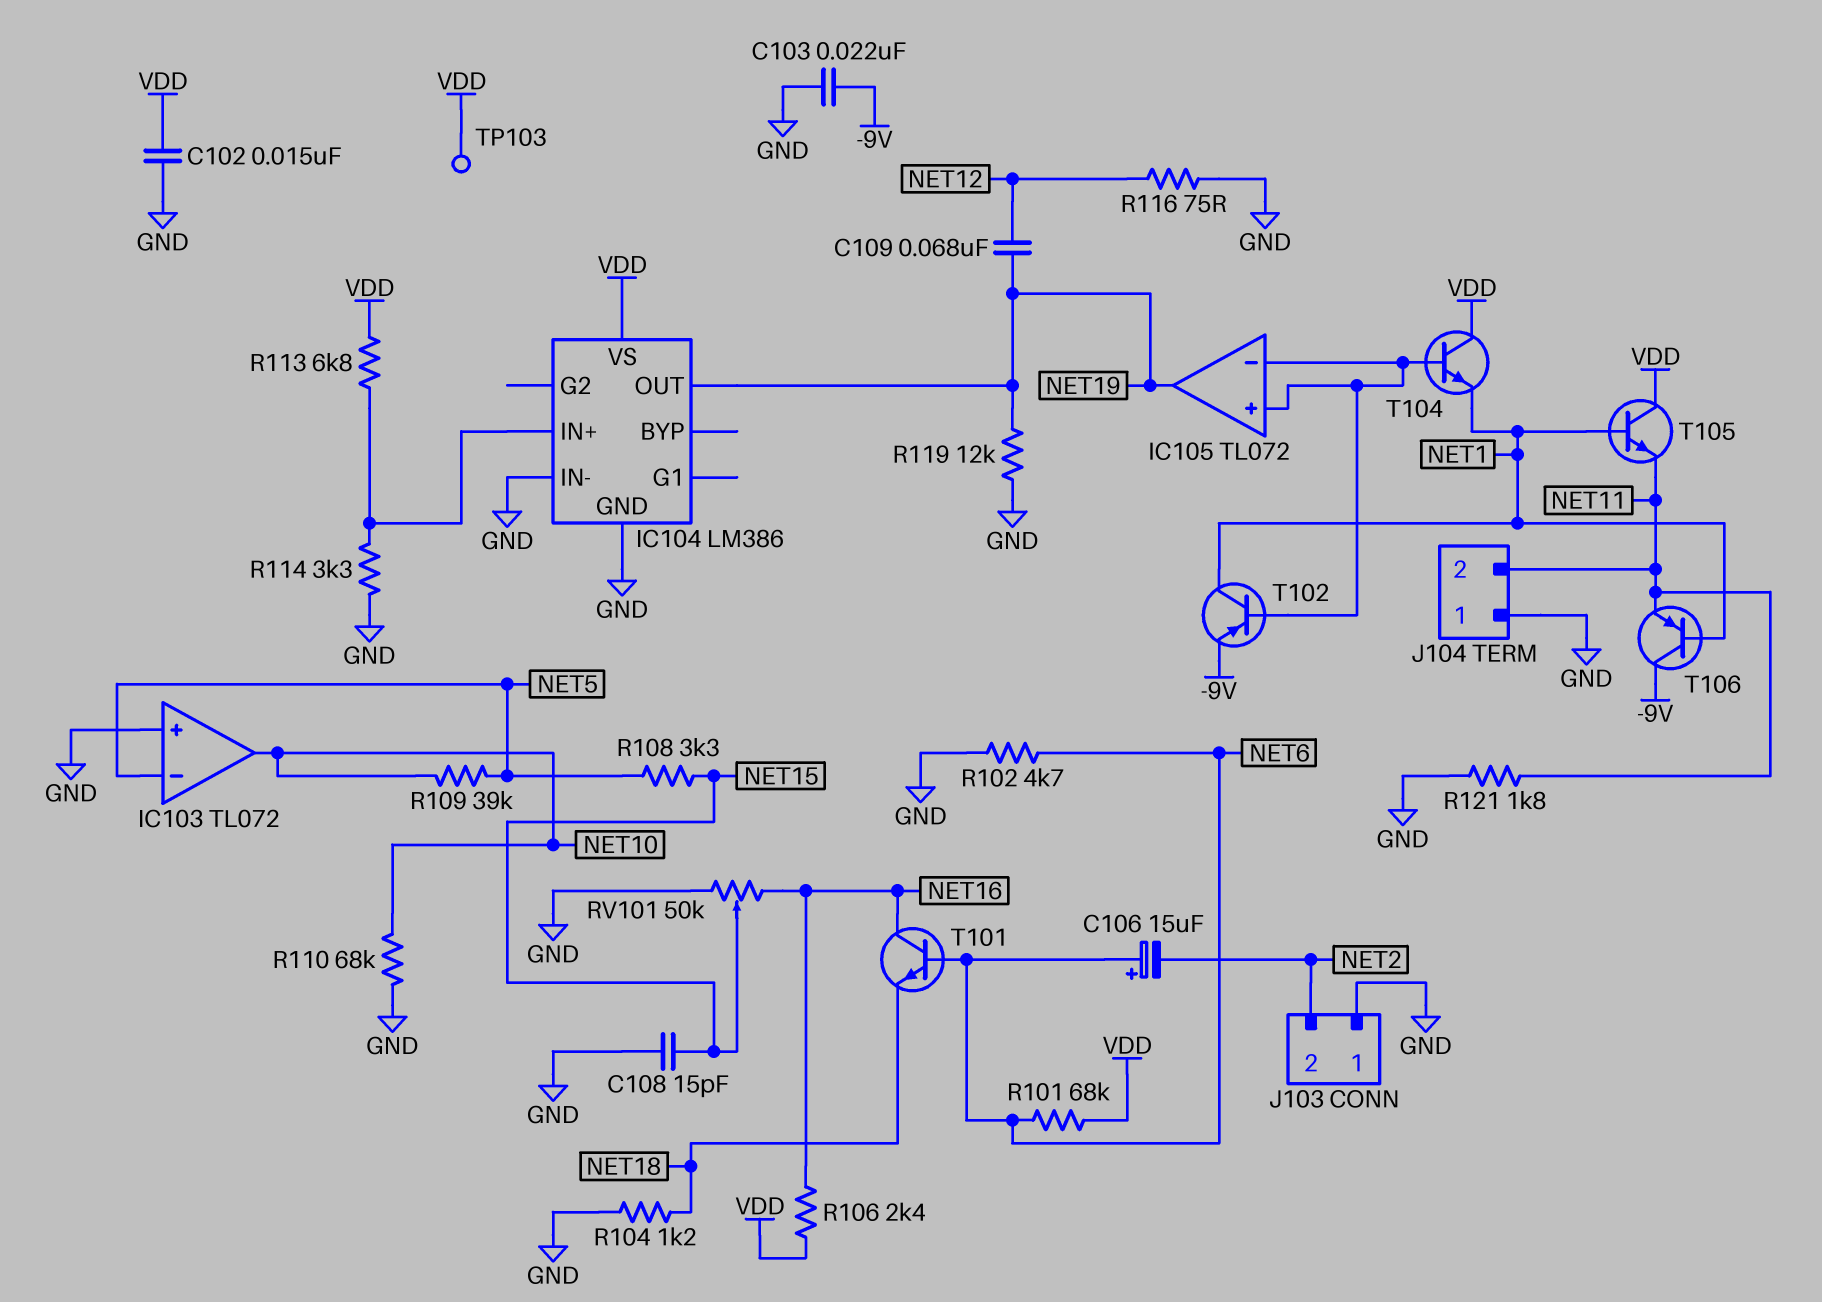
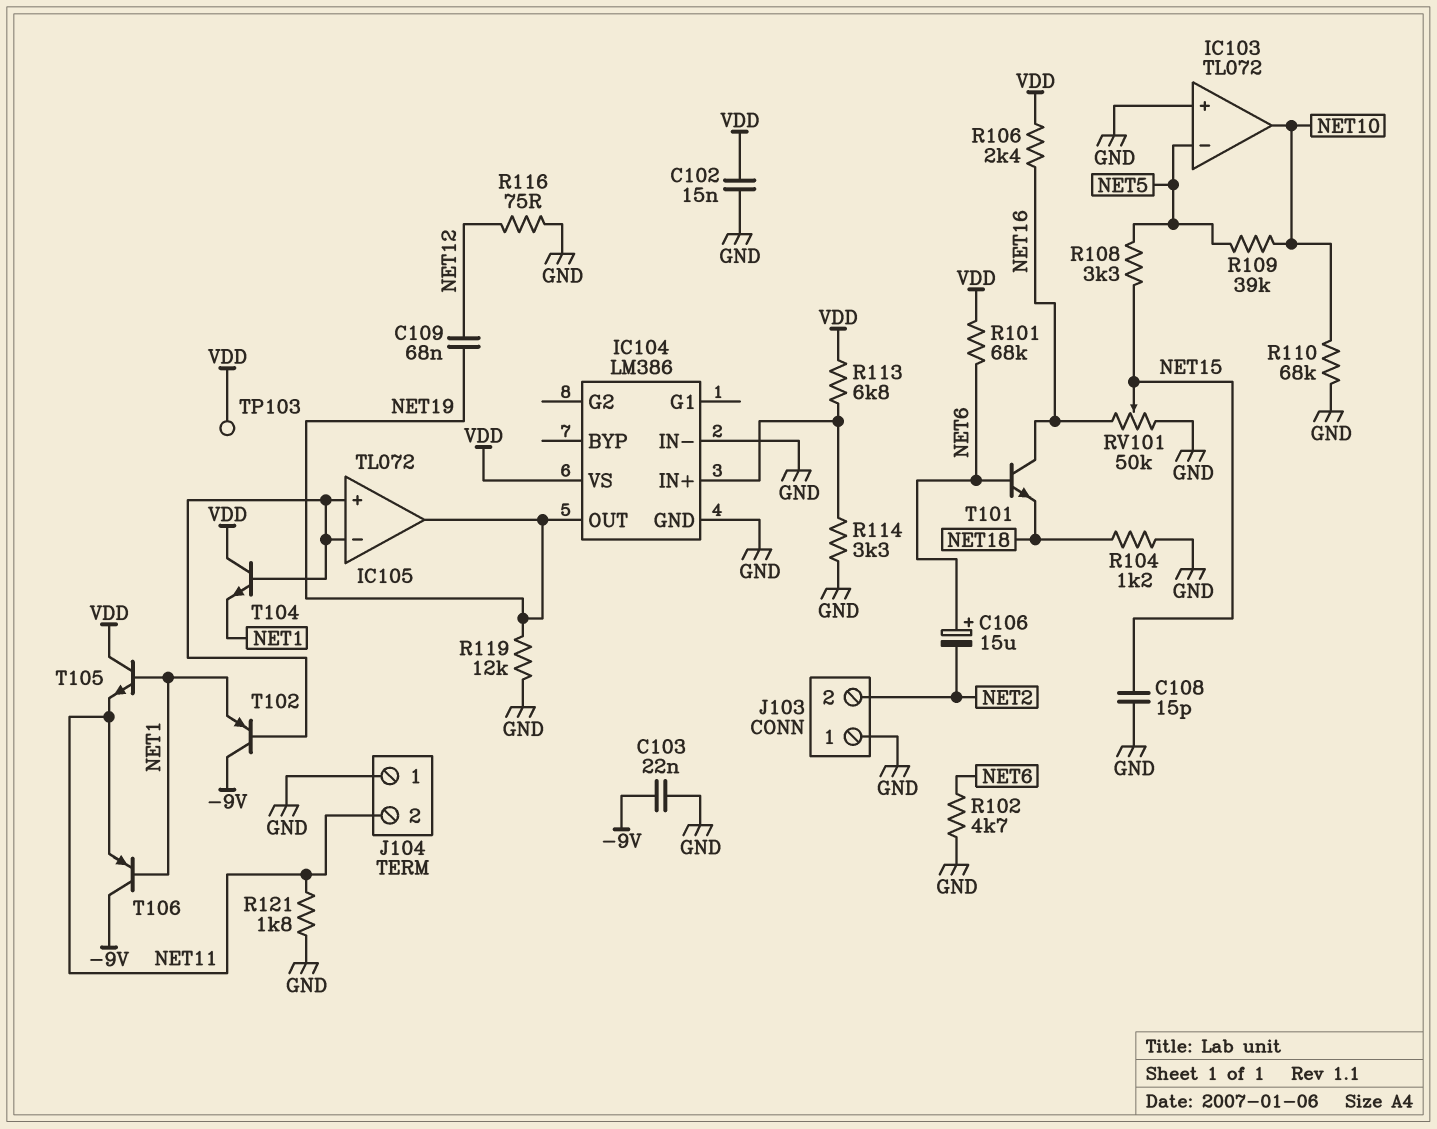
T102: PNP (B IC105/in+, C NET1, E -9V) -> PNP (B IC105/in+, C -9V, E NET1)

